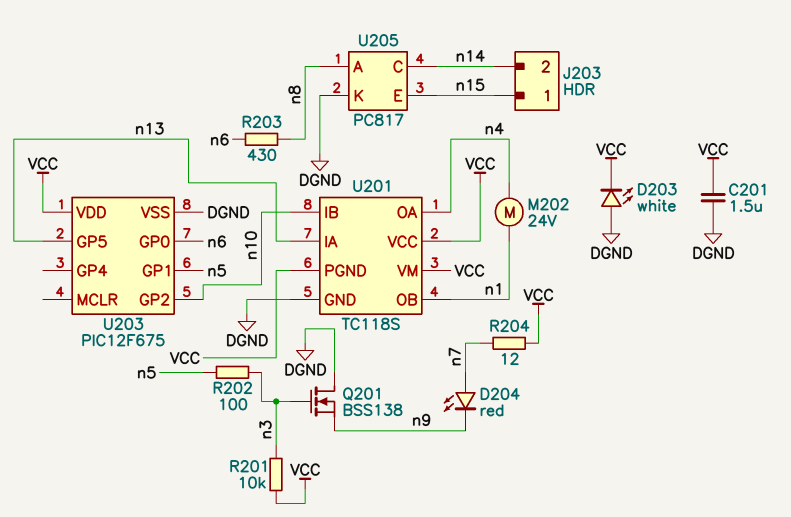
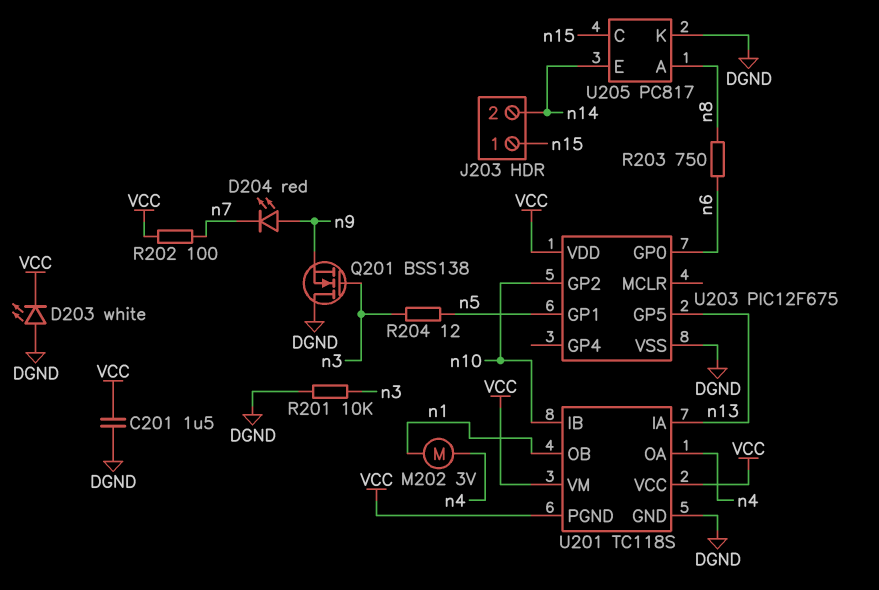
D204: LED red (A n7, K n9) -> LED red (A n9, K n7)
M202: motor 24V (n1, n4) -> motor 3V (n1, n4)
R201: 10k (VCC, n3) -> 10k (DGND, n3)
R202: 100 (n3, n5) -> 100 (VCC, n7)
R203: 430 (n6, n8) -> 750 (n6, n8)
R204: 12 (VCC, n7) -> 12 (n3, n5)
U205 pin C: n14 -> n15
U205 pin E: n15 -> n14

